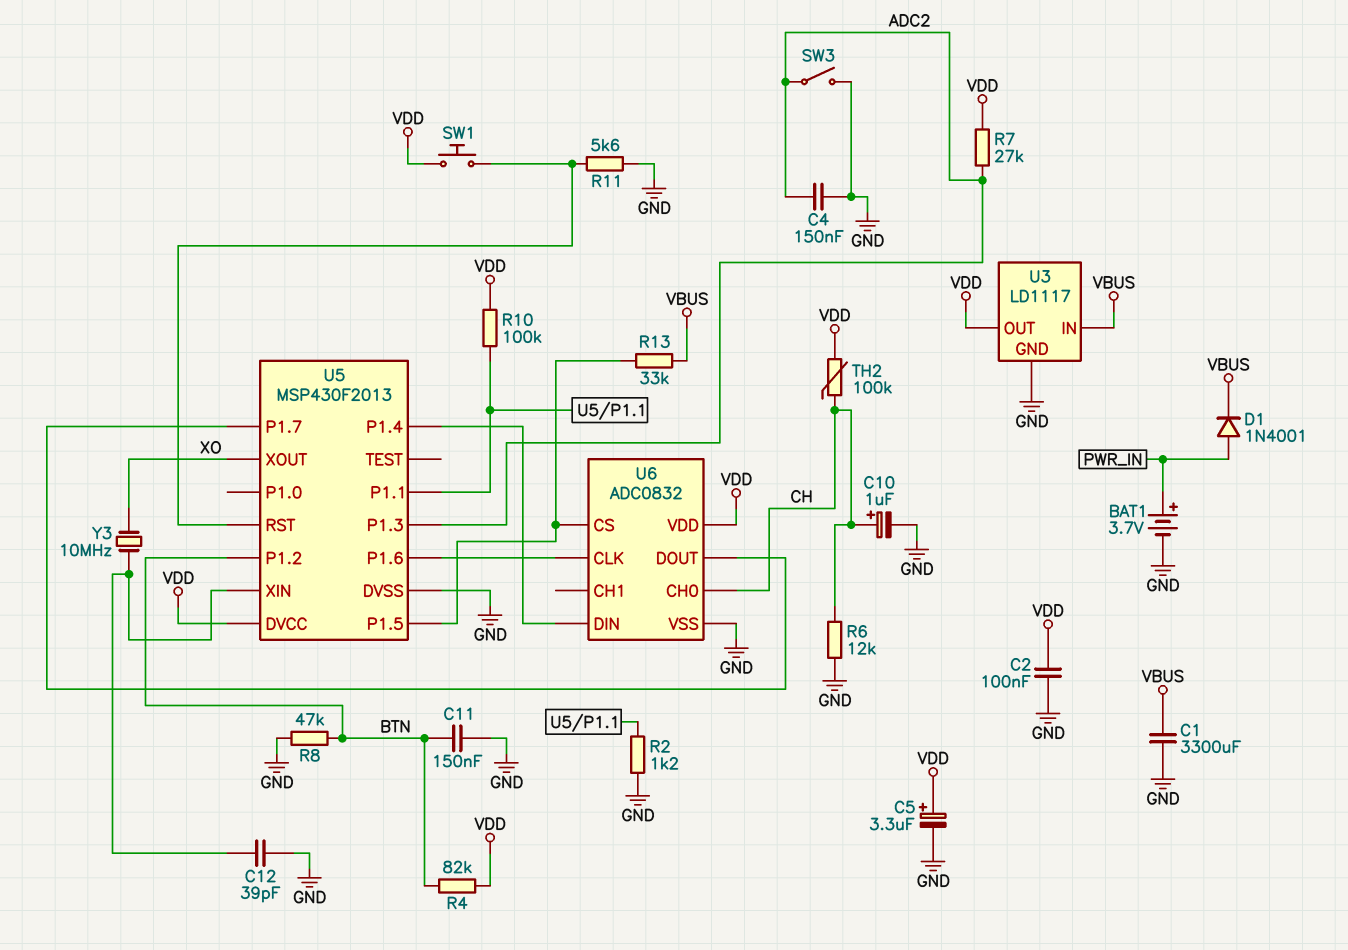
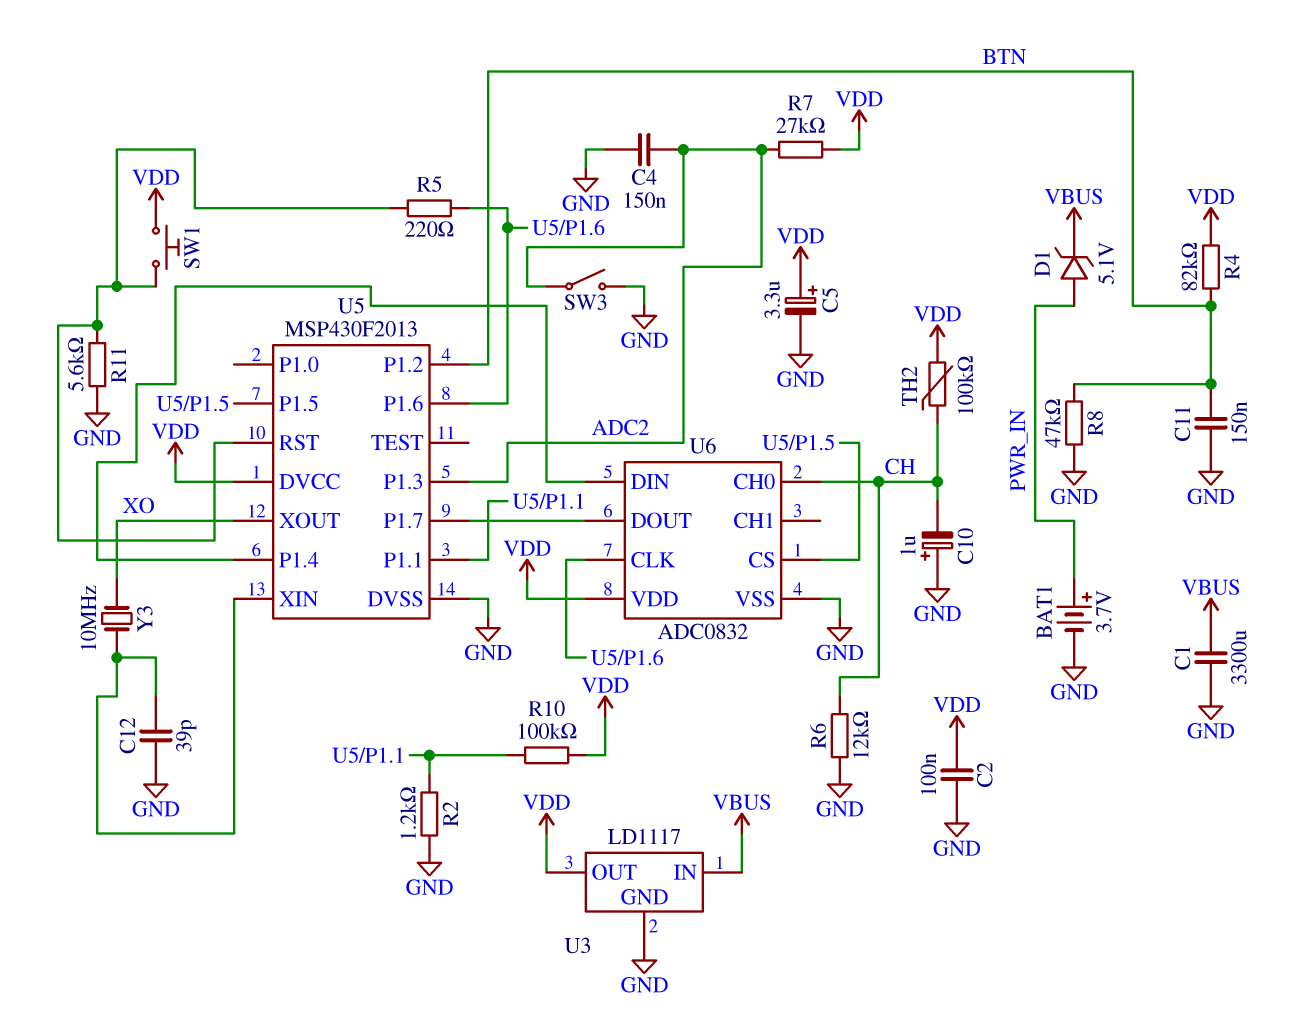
C10: 1uF (plus CH, minus GND) -> 1uF (plus GND, minus CH)
D1: diode 1N4001 (A PWR_IN, K VBUS) -> zener 5.1V (A PWR_IN, K VBUS)
R5: none -> 220 (U5/P1.6, U5/RST)
R13: 33k (U5/P1.5, VBUS) -> none

